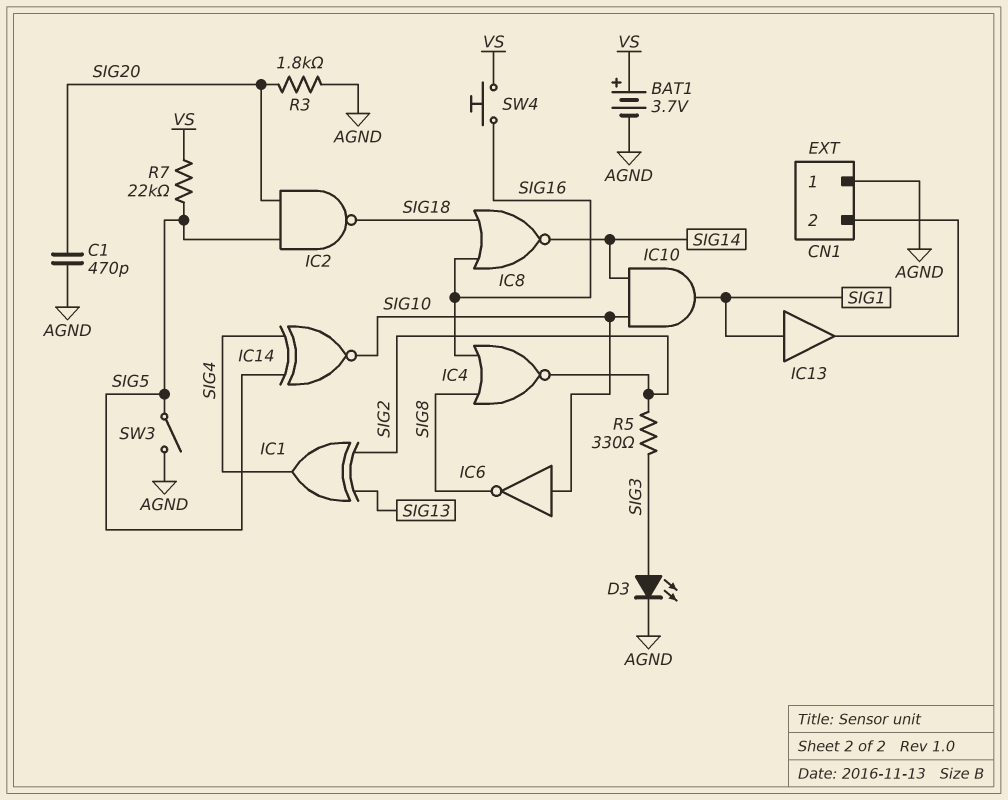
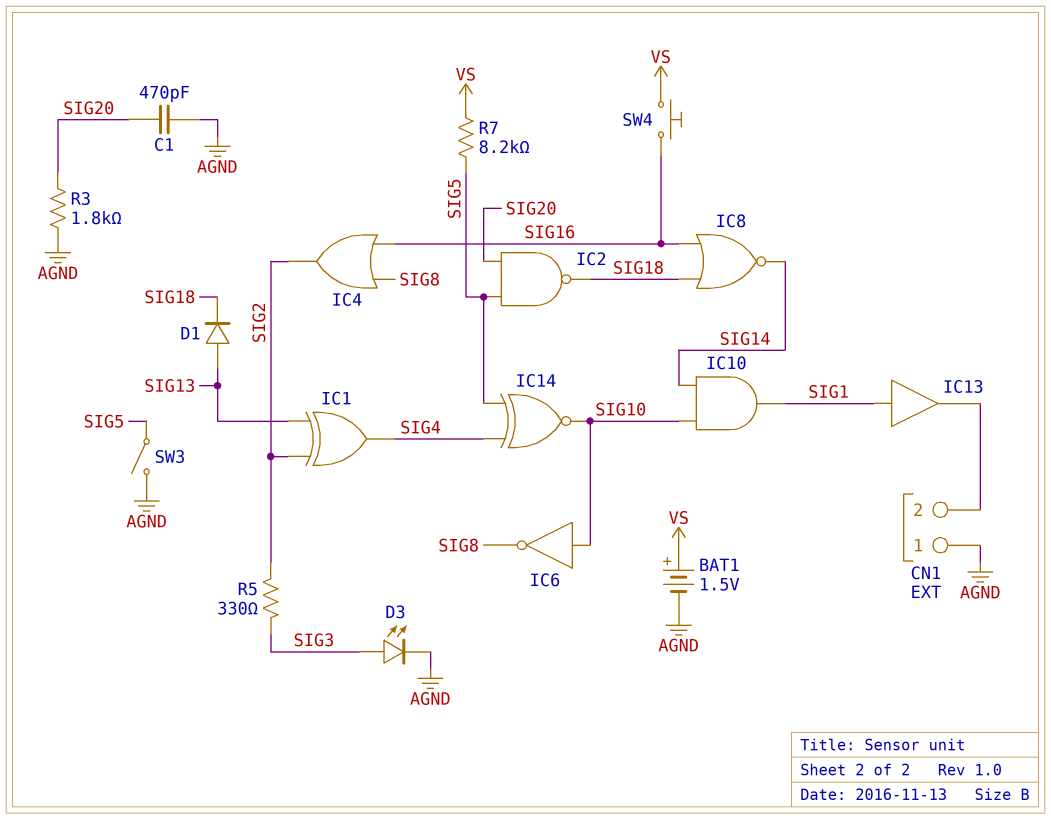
BAT1: 3.7V (plus VS, minus AGND) -> 1.5V (plus VS, minus AGND)
D1: none -> diode (A SIG13, K SIG18)
IC4: NOR (in SIG8, in SIG16, out SIG2) -> OR (in SIG8, in SIG16, out SIG2)
R7: 22k (SIG5, VS) -> 8.2k (SIG5, VS)

